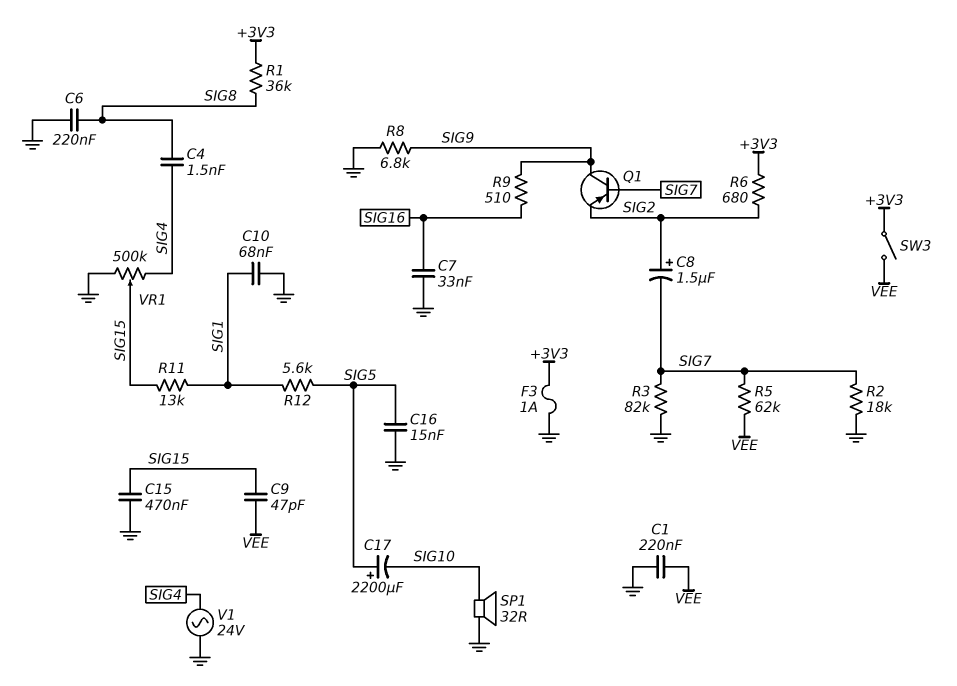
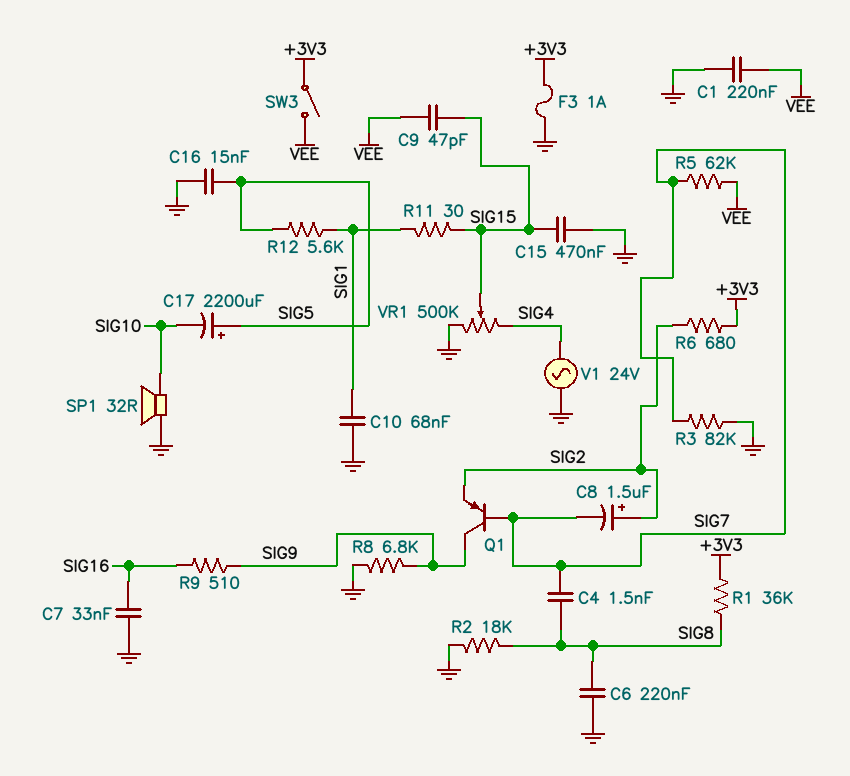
C4: 1.5nF (SIG4, SIG8) -> 1.5nF (SIG7, SIG8)
R2: 18k (GND, SIG7) -> 18k (GND, SIG8)
R11: 13k (SIG1, SIG15) -> 30 (SIG1, SIG15)

